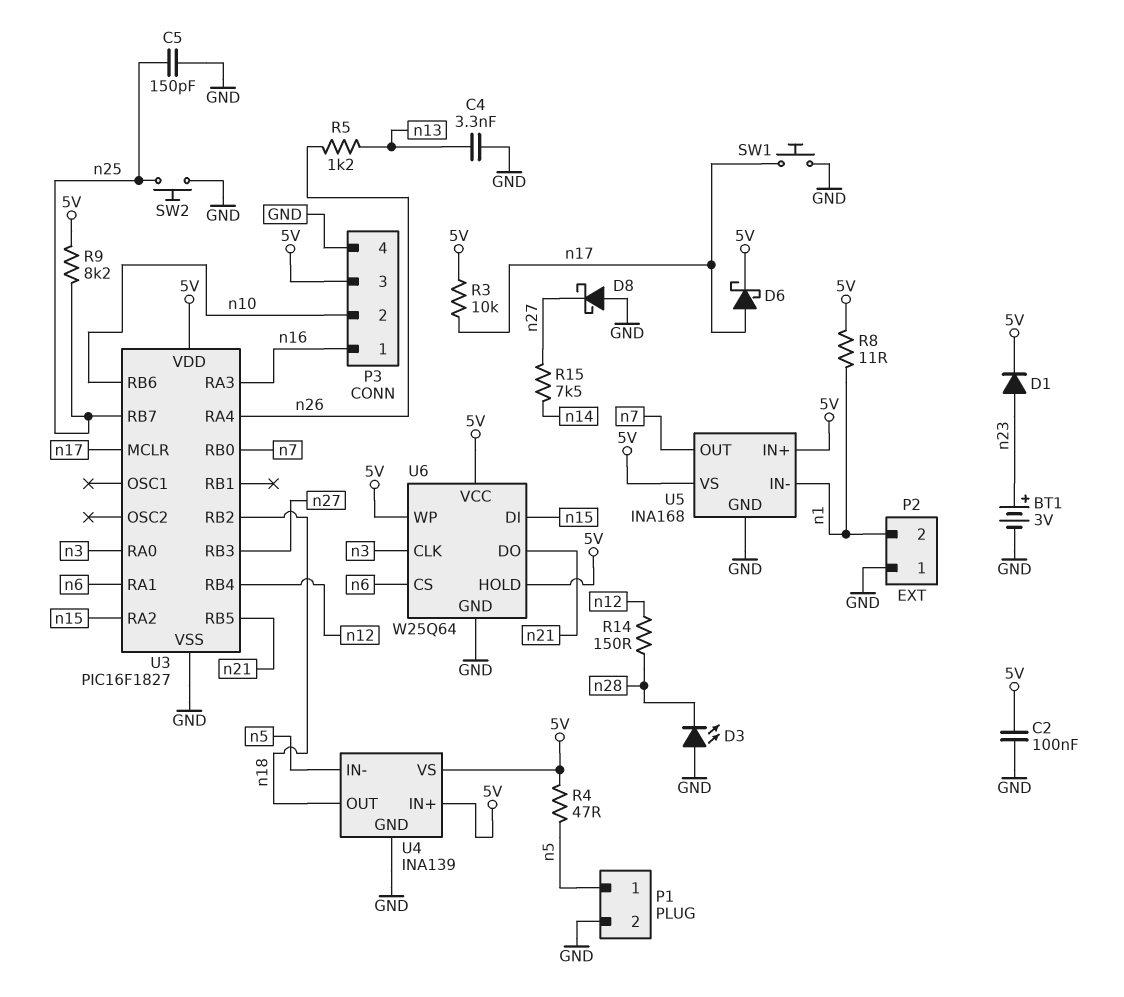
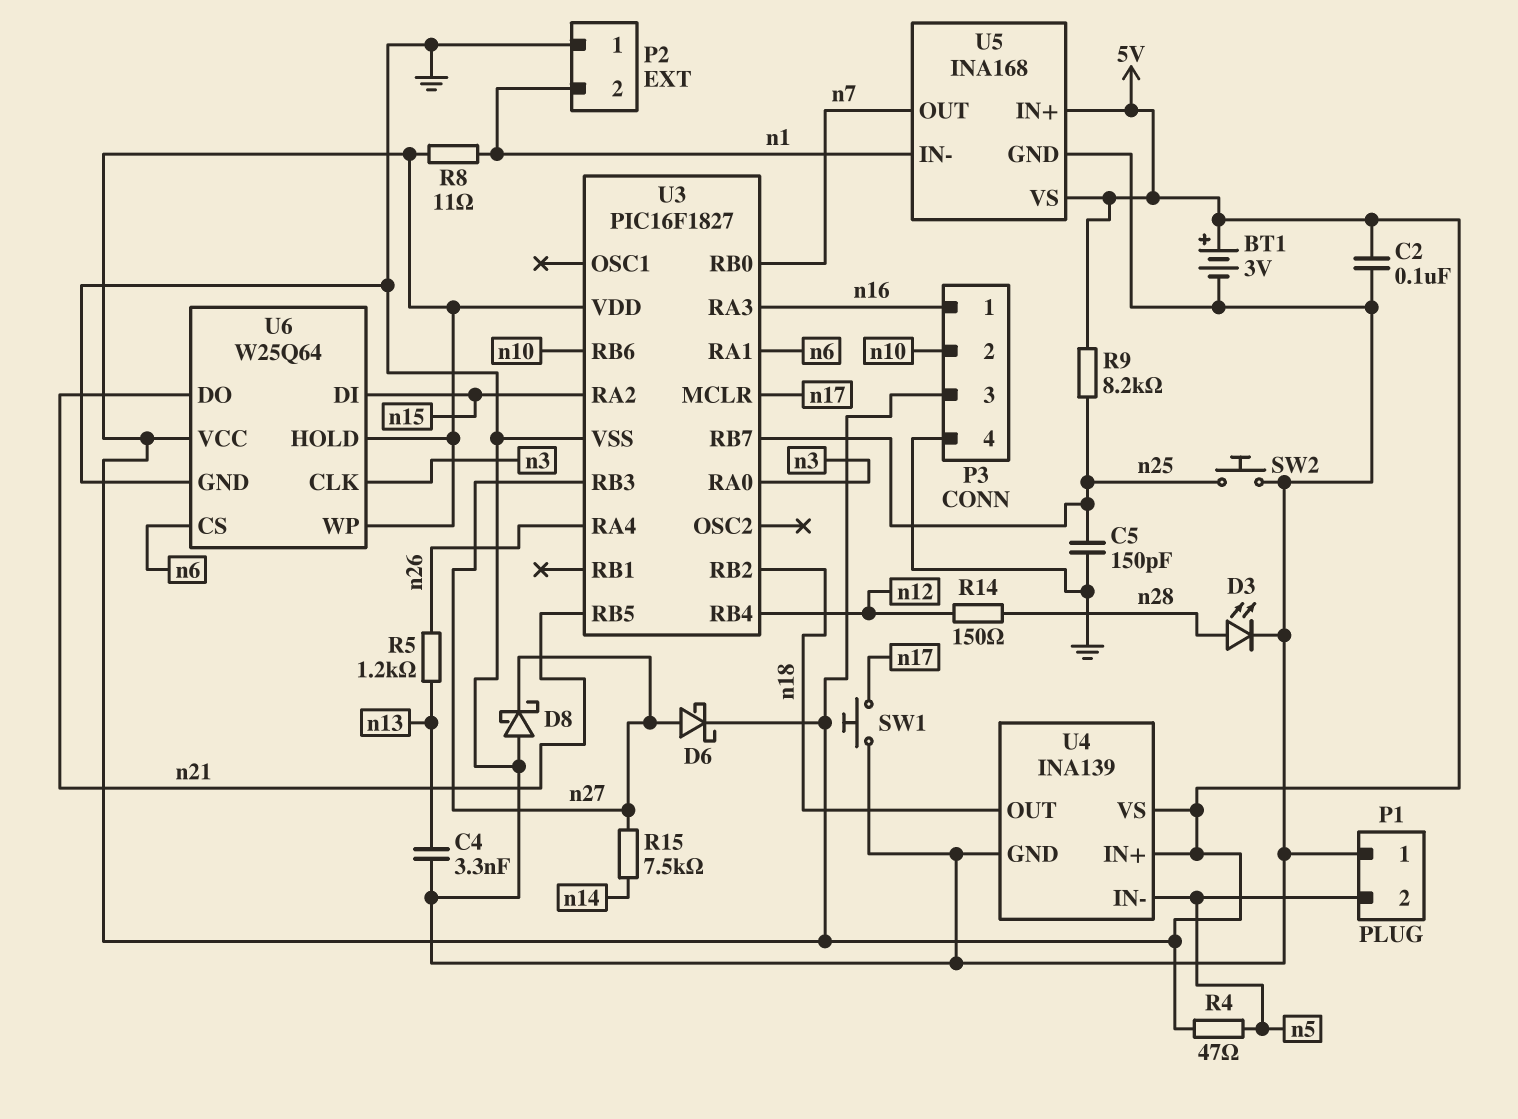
BT1: 3V (plus n23, minus GND) -> 3V (plus 5V, minus GND)
D1: diode (A n23, K 5V) -> none
D3: LED (A GND, K n28) -> LED (A n28, K GND)
D6: schottky (A n17, K 5V) -> schottky (A n27, K 5V)
P1 pin 1: n5 -> GND
P1 pin 2: GND -> n5
R3: 10k (5V, n17) -> none

